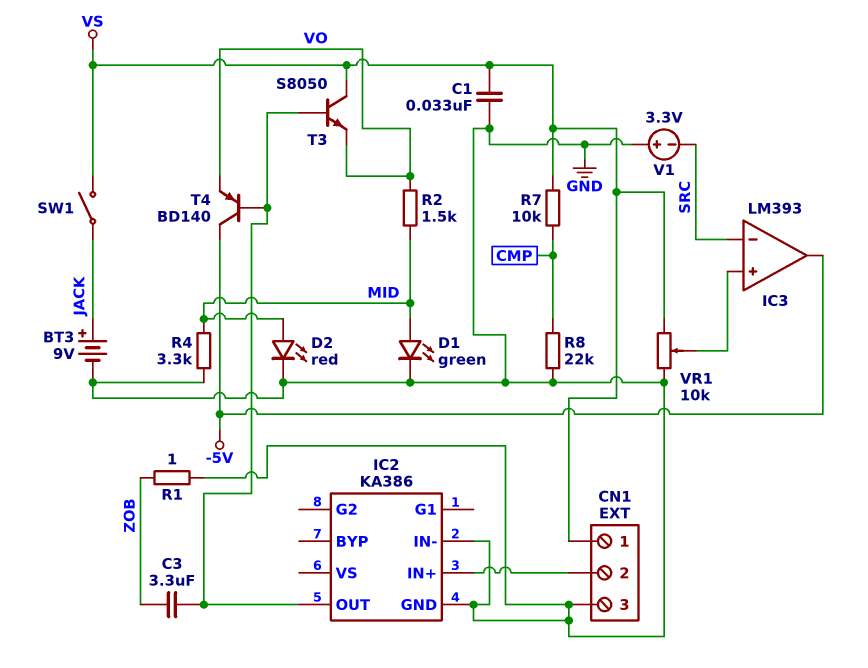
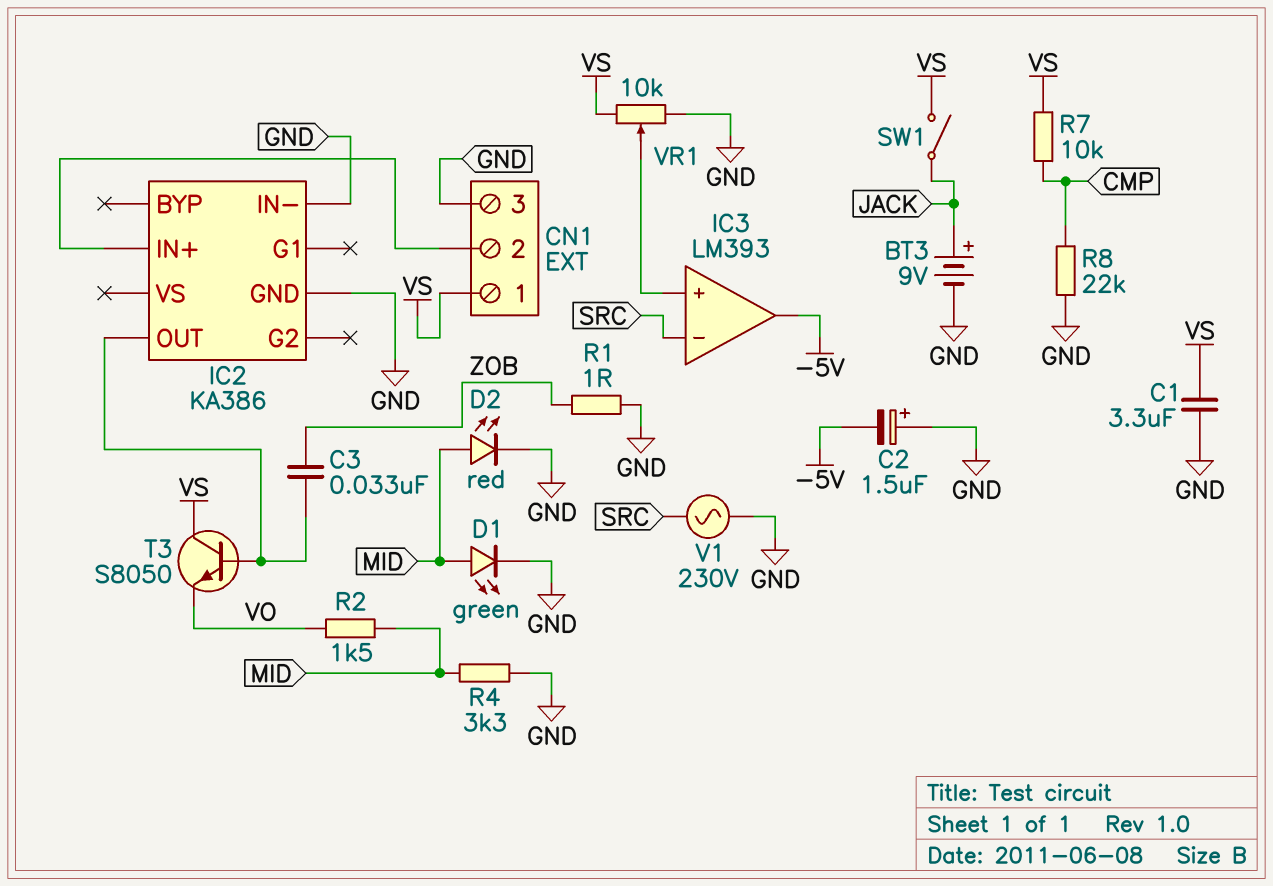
C1: 33nF (GND, VS) -> 3.3uF (GND, VS)
C2: none -> 1.5uF (plus GND, minus -5V)
C3: 3.3uF (IC2/OUT, ZOB) -> 33nF (IC2/OUT, ZOB)
T4: PNP BD140 (B IC2/OUT, C -5V, E VO) -> none
V1: 3.3V (plus GND, minus SRC) -> AC 230V (GND, SRC)

